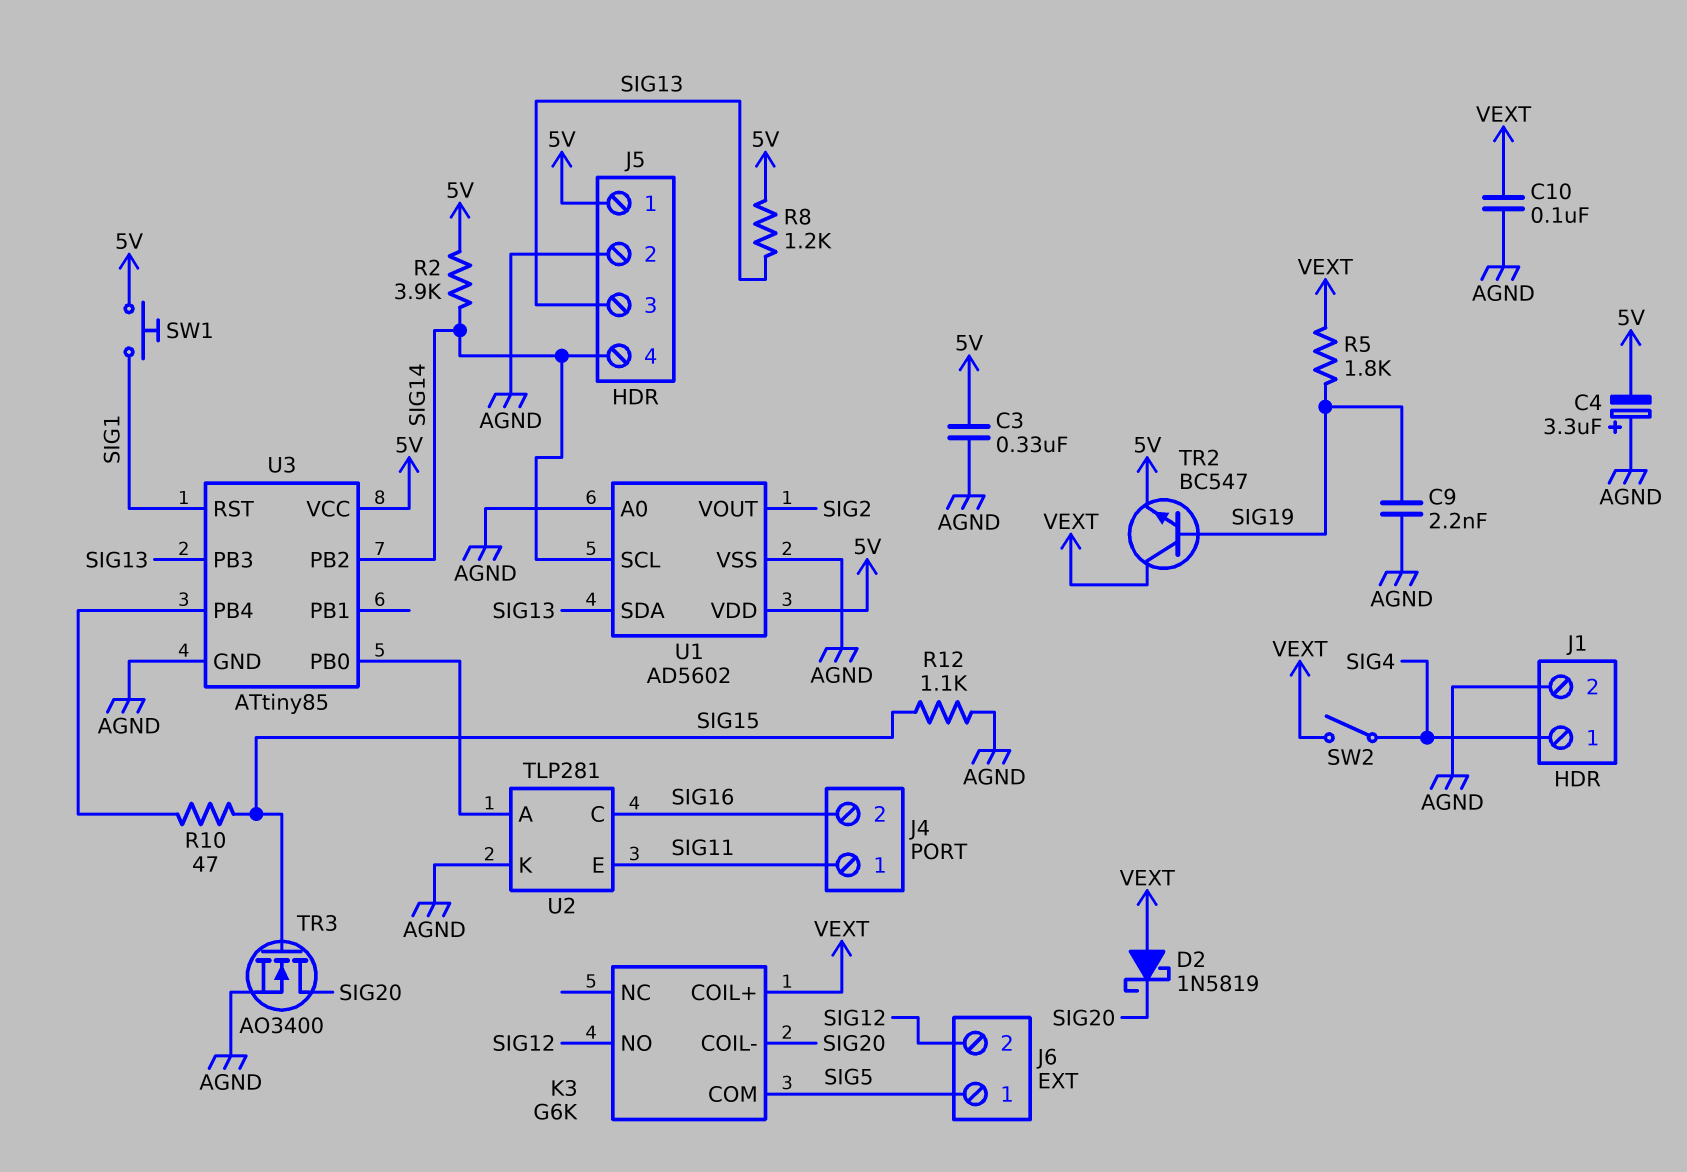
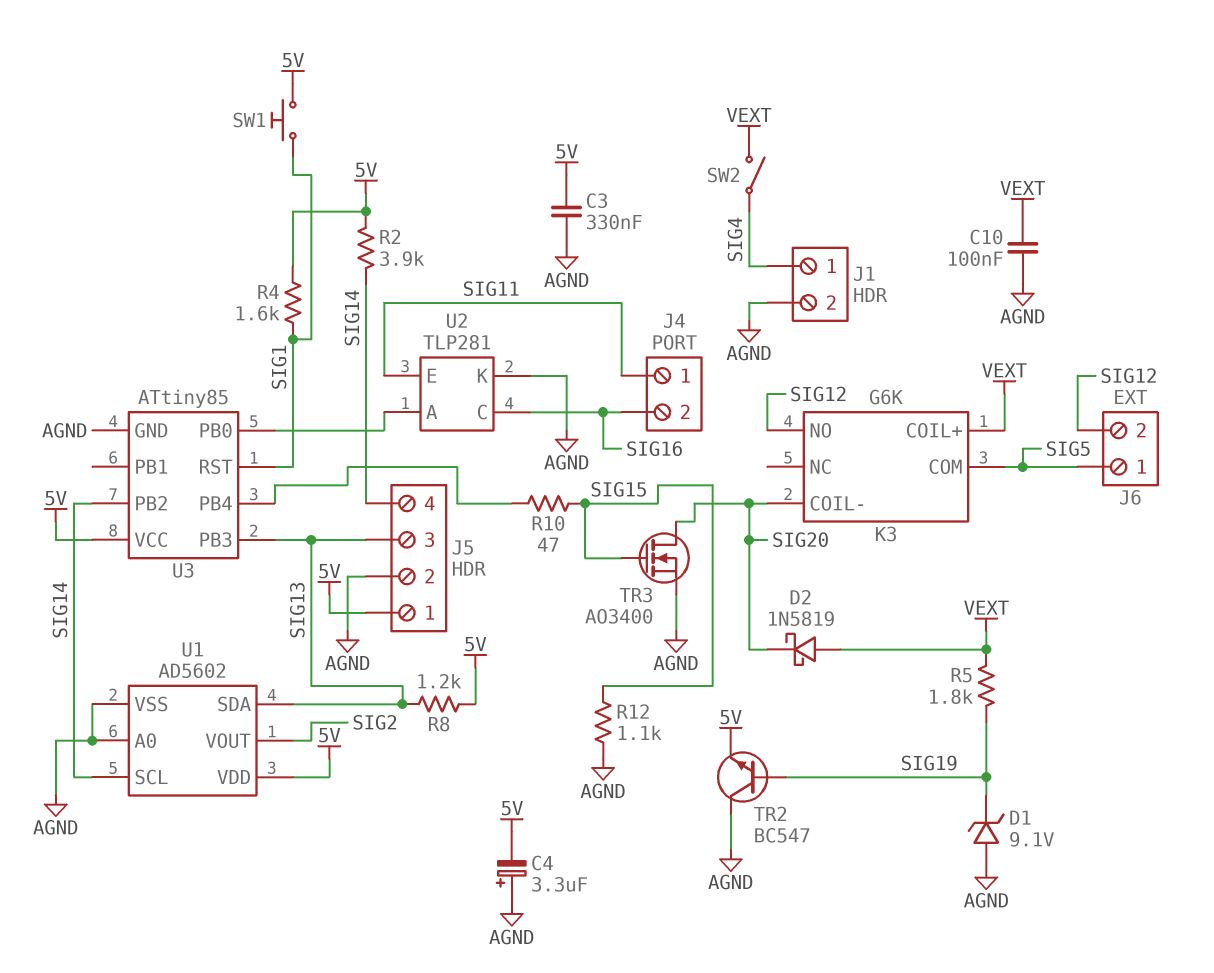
C9: 2.2nF (AGND, SIG19) -> none
D1: none -> zener 9.1V (A AGND, K SIG19)
R4: none -> 1.6k (5V, SIG1)
TR2: NPN BC547 (B SIG19, C VEXT, E 5V) -> NPN BC547 (B SIG19, C AGND, E 5V)

